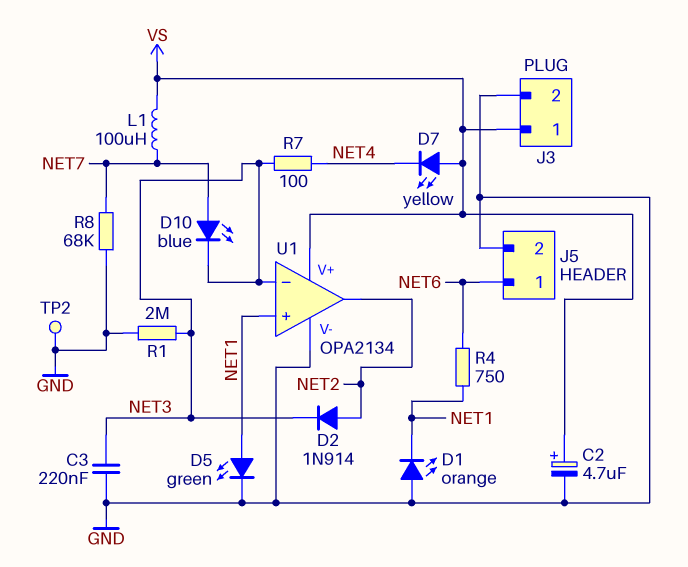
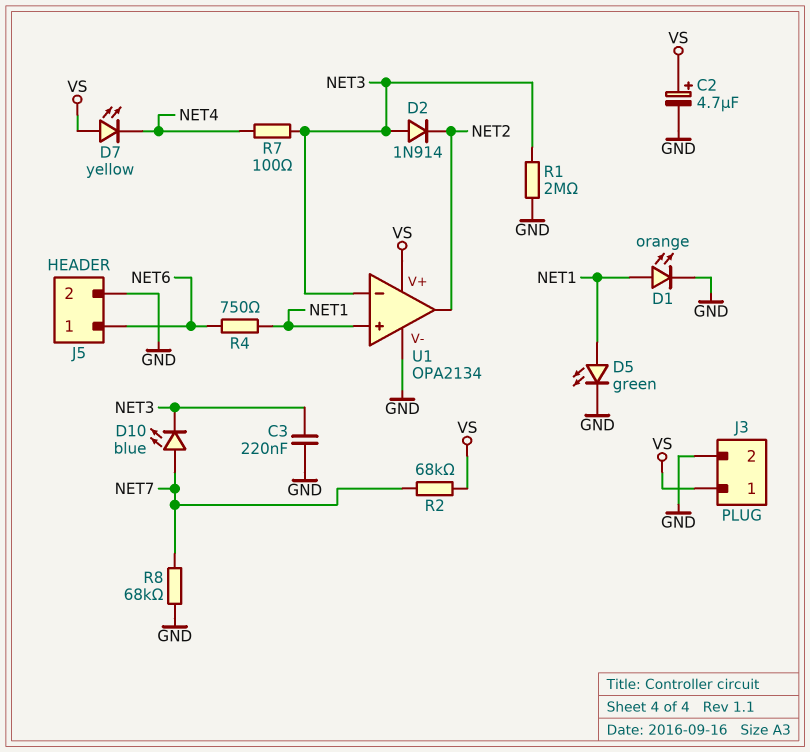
D1: LED orange (A GND, K NET1) -> LED orange (A NET1, K GND)
D2: diode 1N914 (A NET2, K NET3) -> diode 1N914 (A NET3, K NET2)
L1: 100uH (NET7, VS) -> none
R2: none -> 68k (NET7, VS)
TP2: test point (GND) -> none

